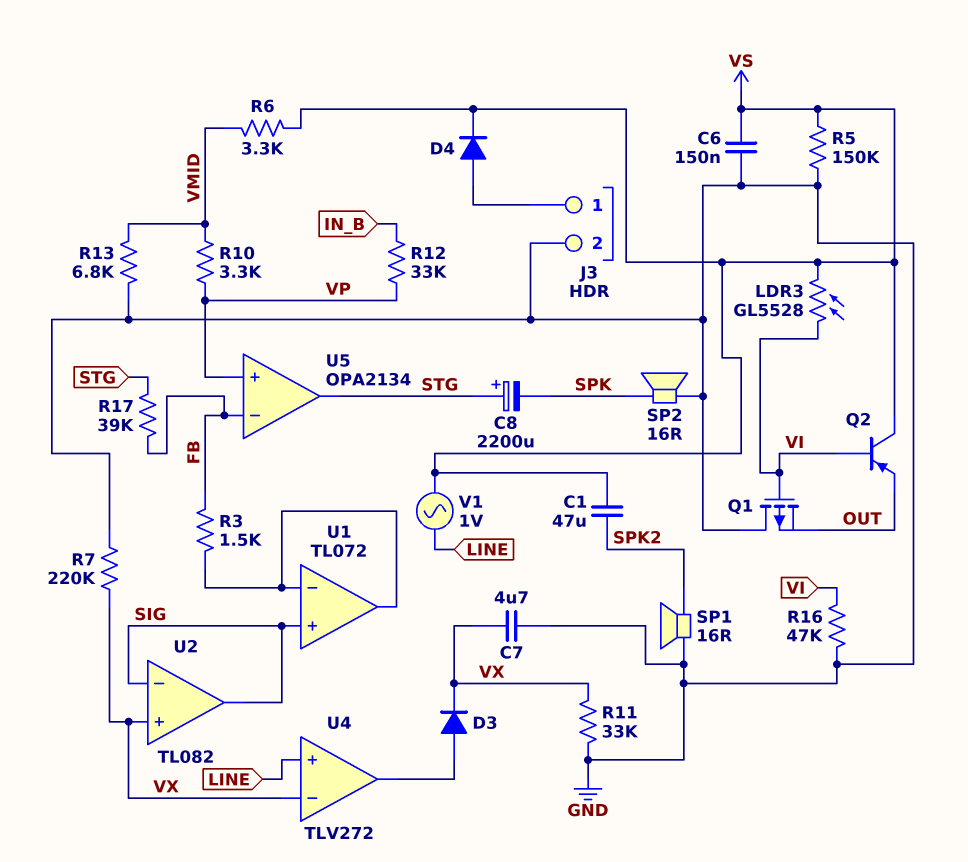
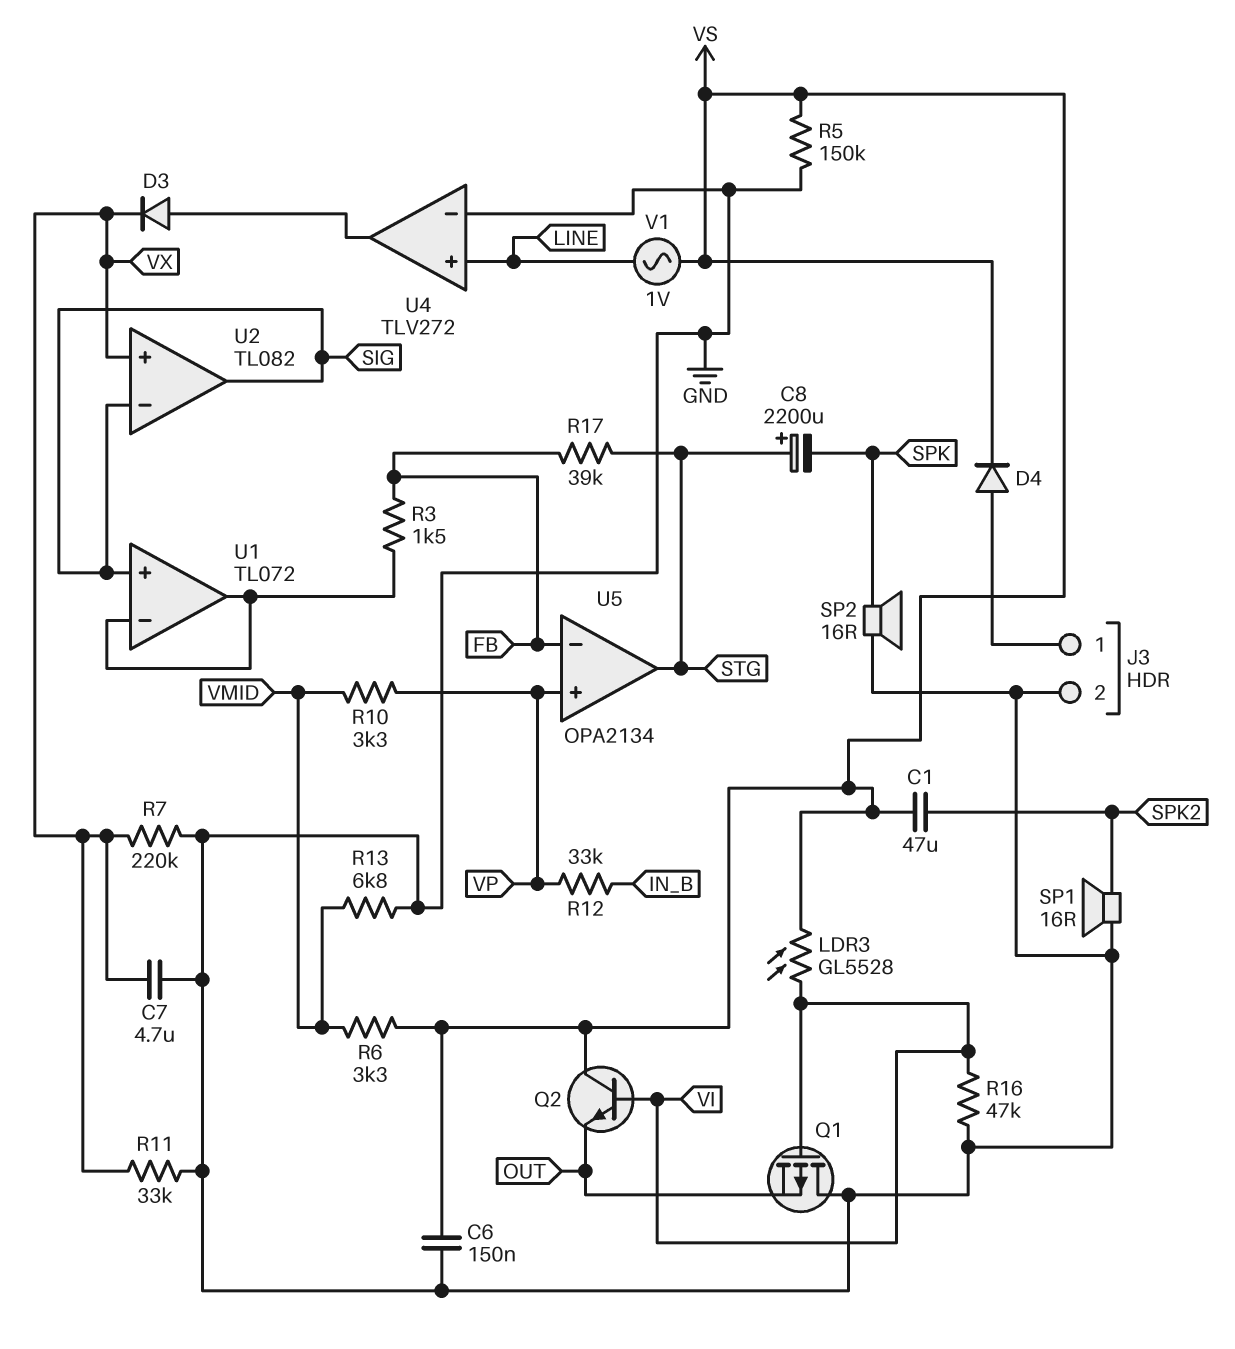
Q2: PNP (B VI, C VS, E OUT) -> NPN (B VI, C VS, E OUT)
U4 pin in-: VX -> GND

